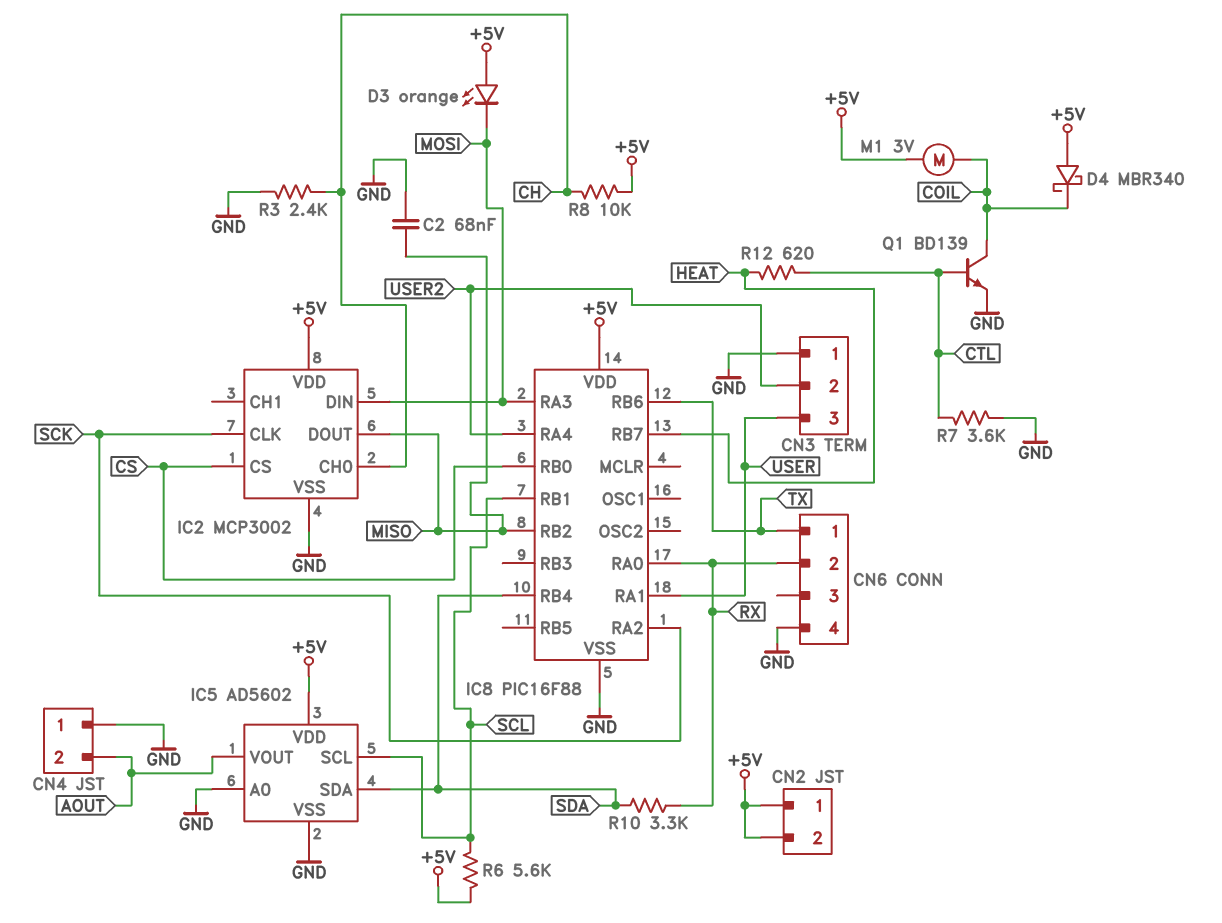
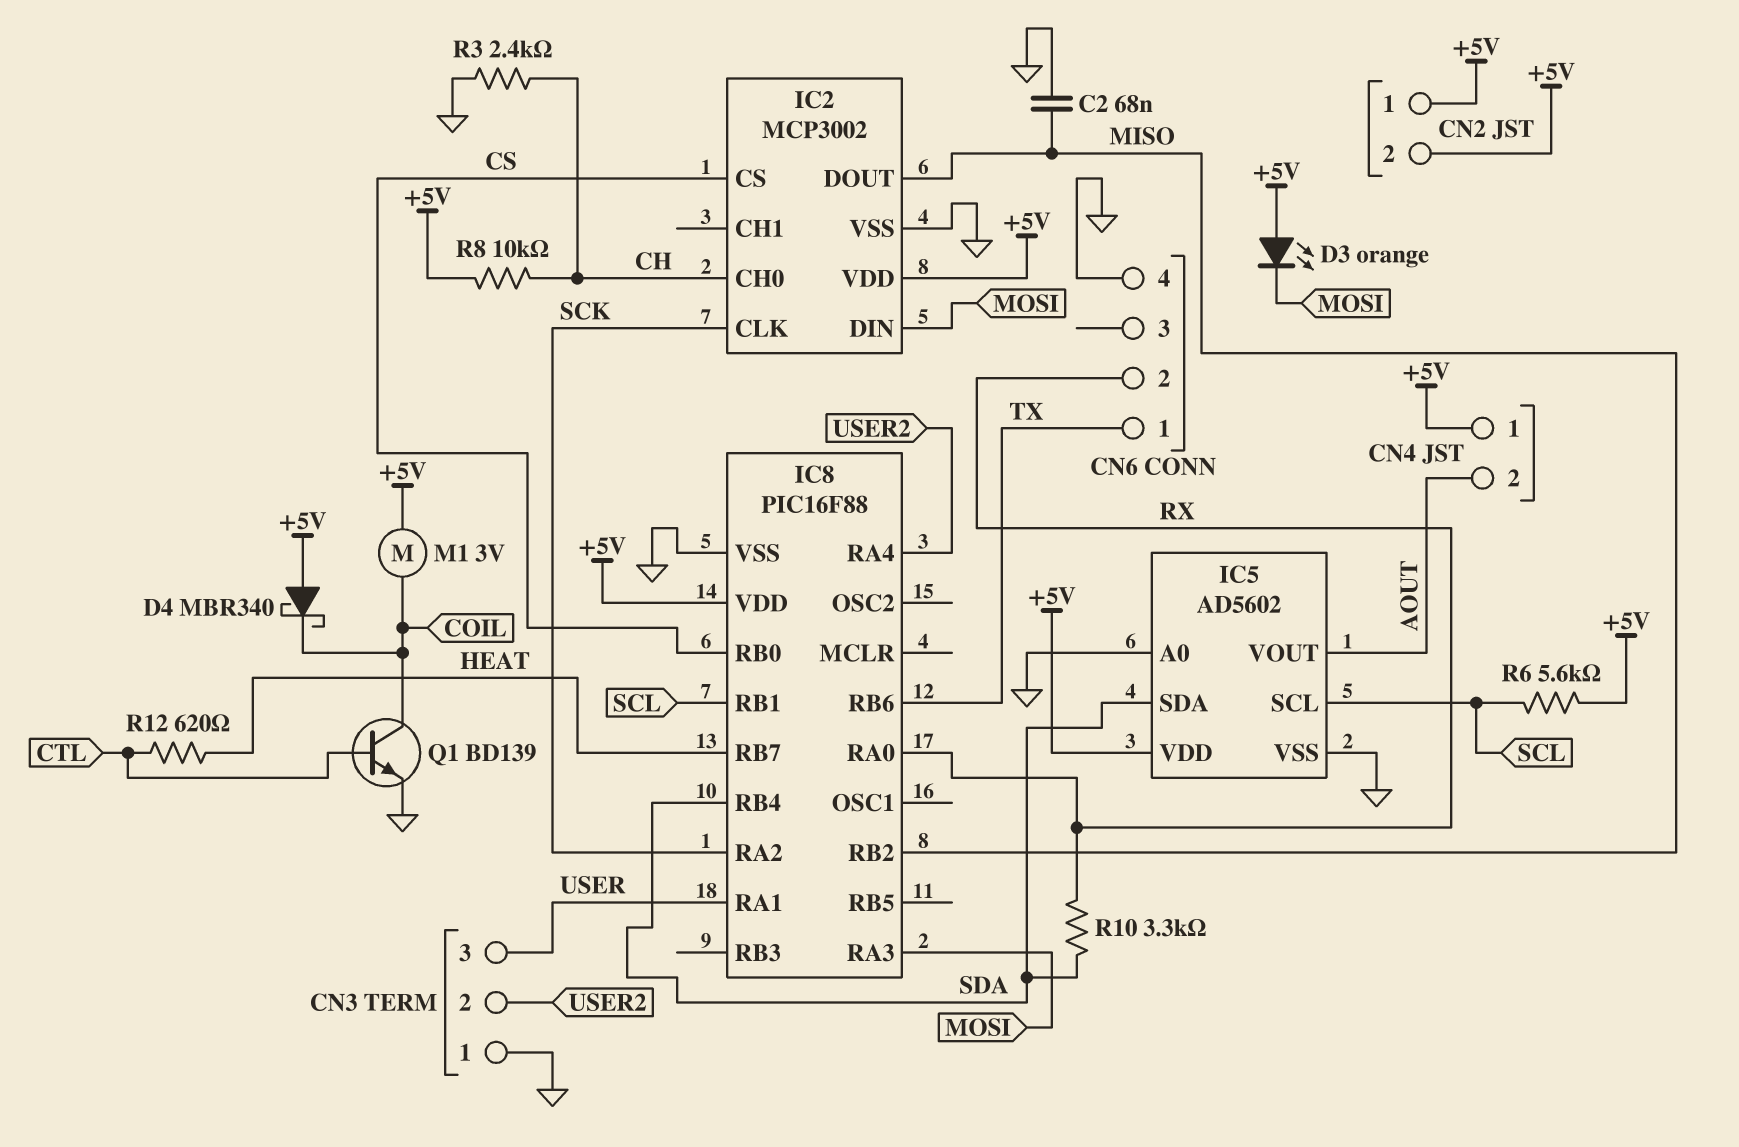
CN4 pin 1: GND -> +5V
R7: 3.6k (CTL, GND) -> none

